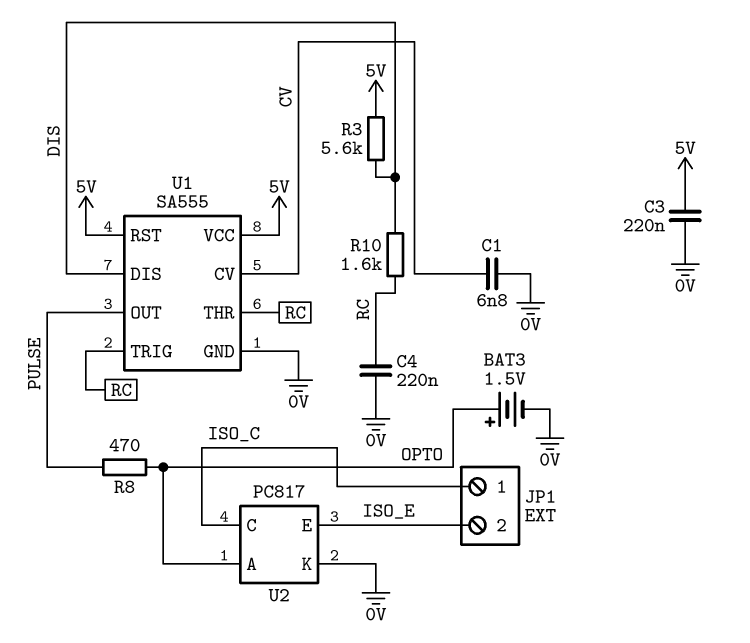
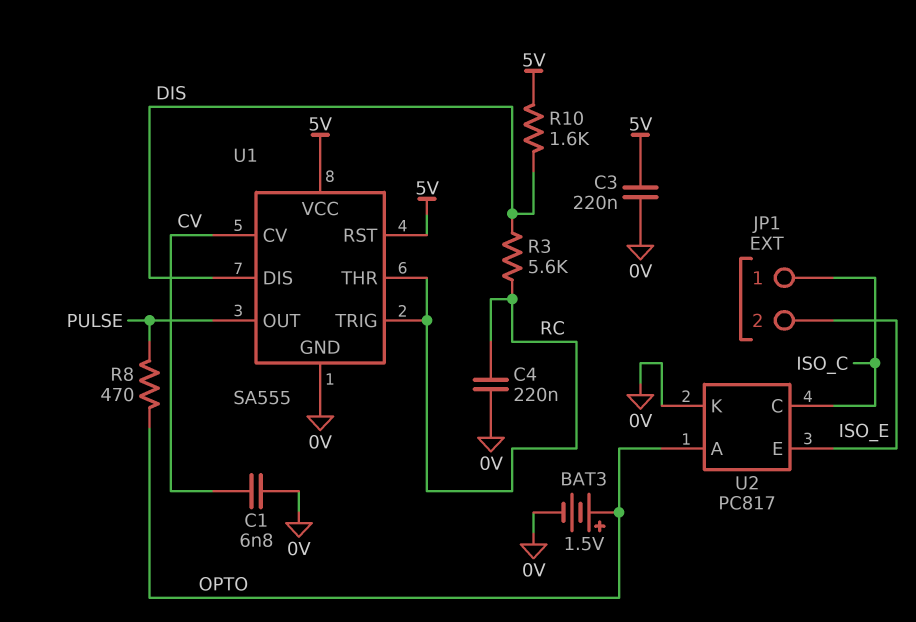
R3: 5.6k (5V, DIS) -> 5.6k (DIS, RC)
R10: 1.6k (DIS, RC) -> 1.6k (5V, DIS)

